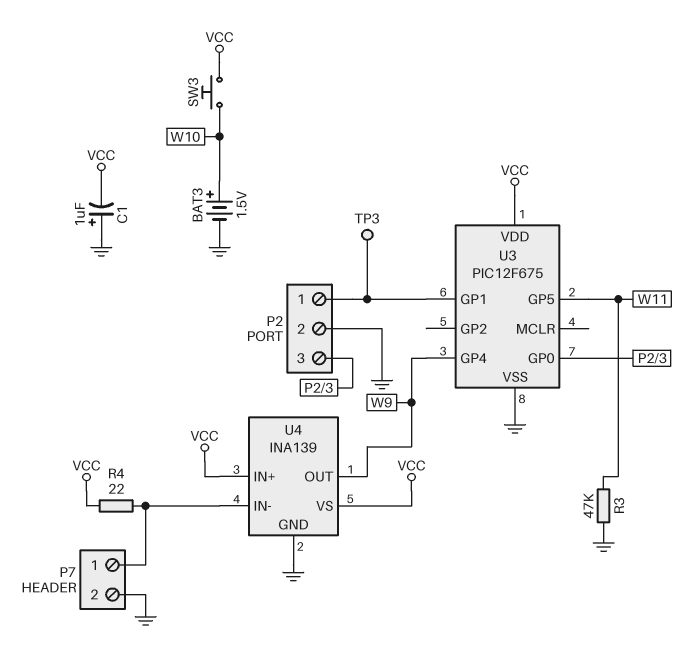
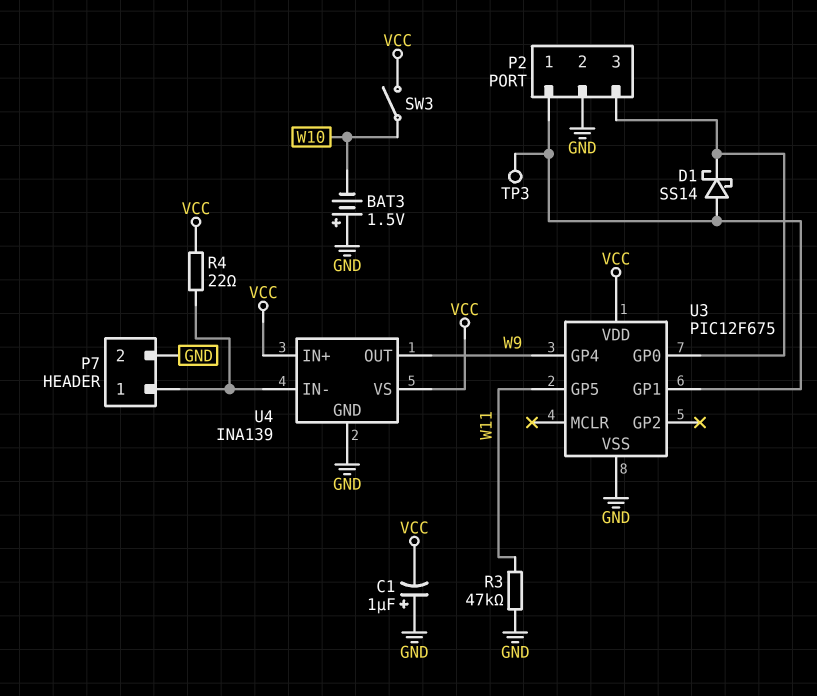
BAT3: 1.5V (plus W10, minus GND) -> 1.5V (plus GND, minus W10)
D1: none -> schottky SS14 (A P2/1, K P2/3)
SW3: button (VCC, W10) -> switch (VCC, W10)

